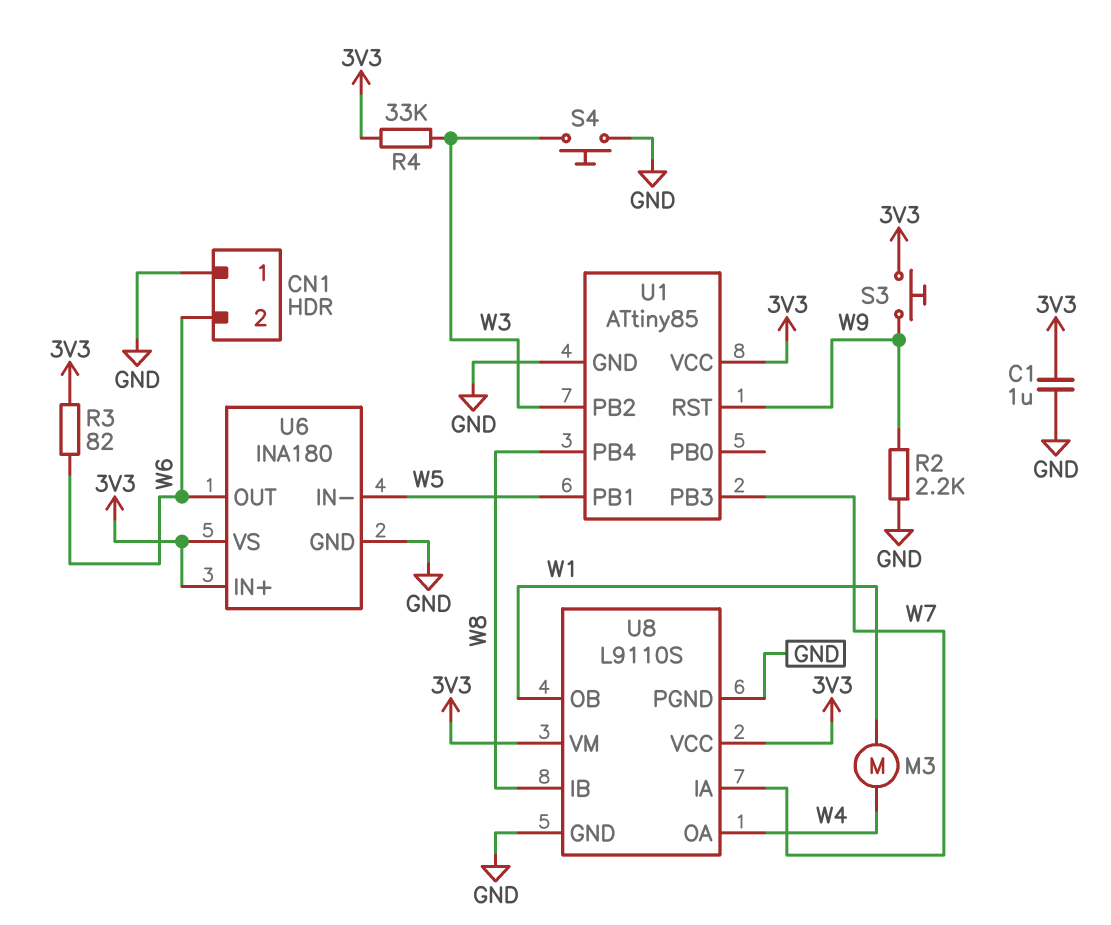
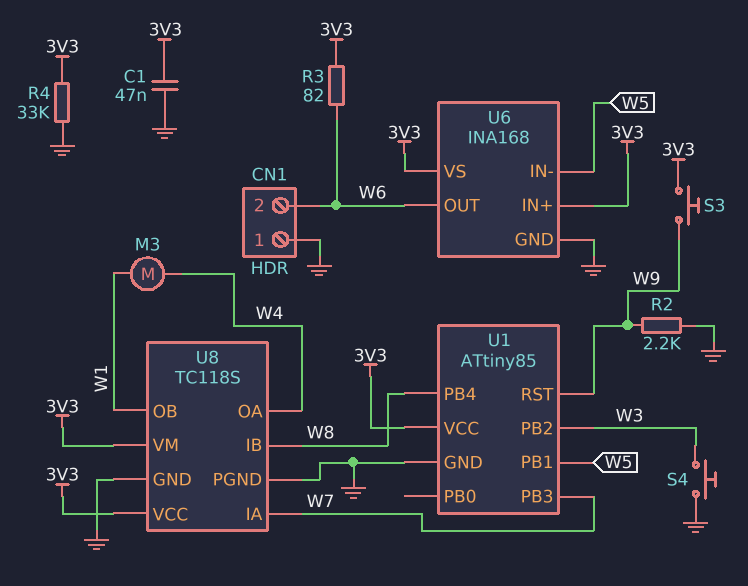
C1: 1uF (3V3, GND) -> 47nF (3V3, GND)
R4: 33k (3V3, W3) -> 33k (3V3, GND)
U6: INA180 -> INA168
U8: L9110S -> TC118S

